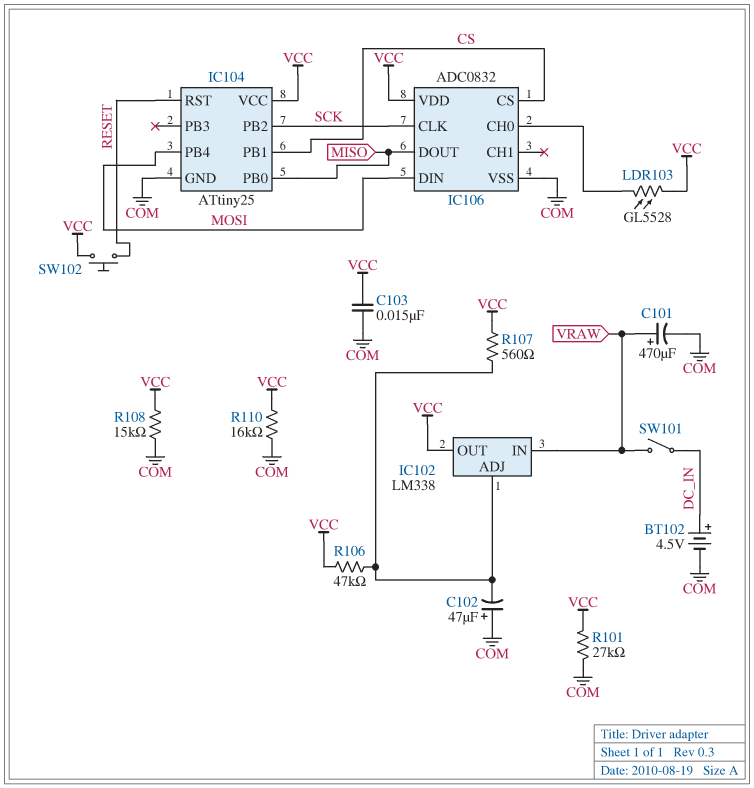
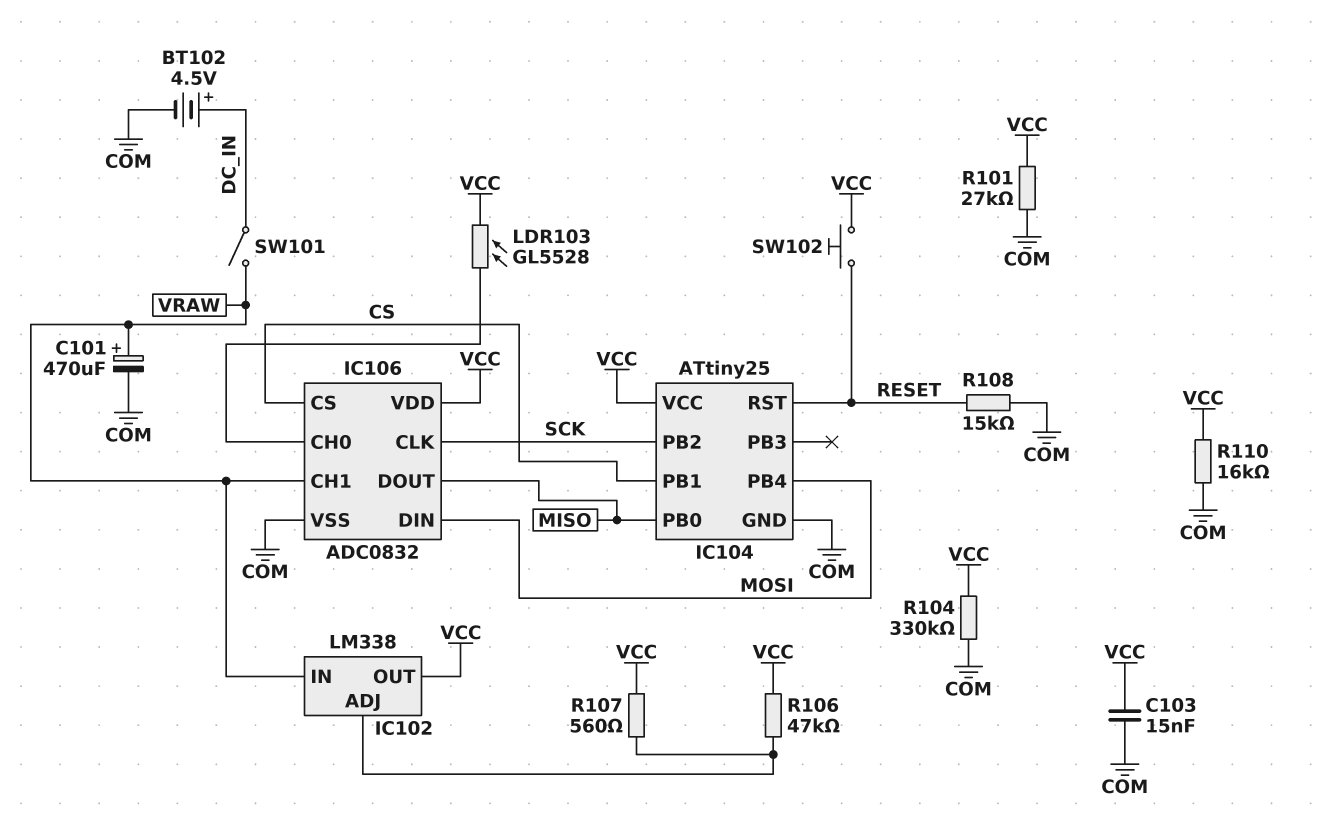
C102: 47uF (plus COM, minus IC102/ADJ) -> none
IC106 pin CH1: none -> VRAW
R104: none -> 330k (COM, VCC)
R108: 15k (COM, VCC) -> 15k (COM, RESET)

